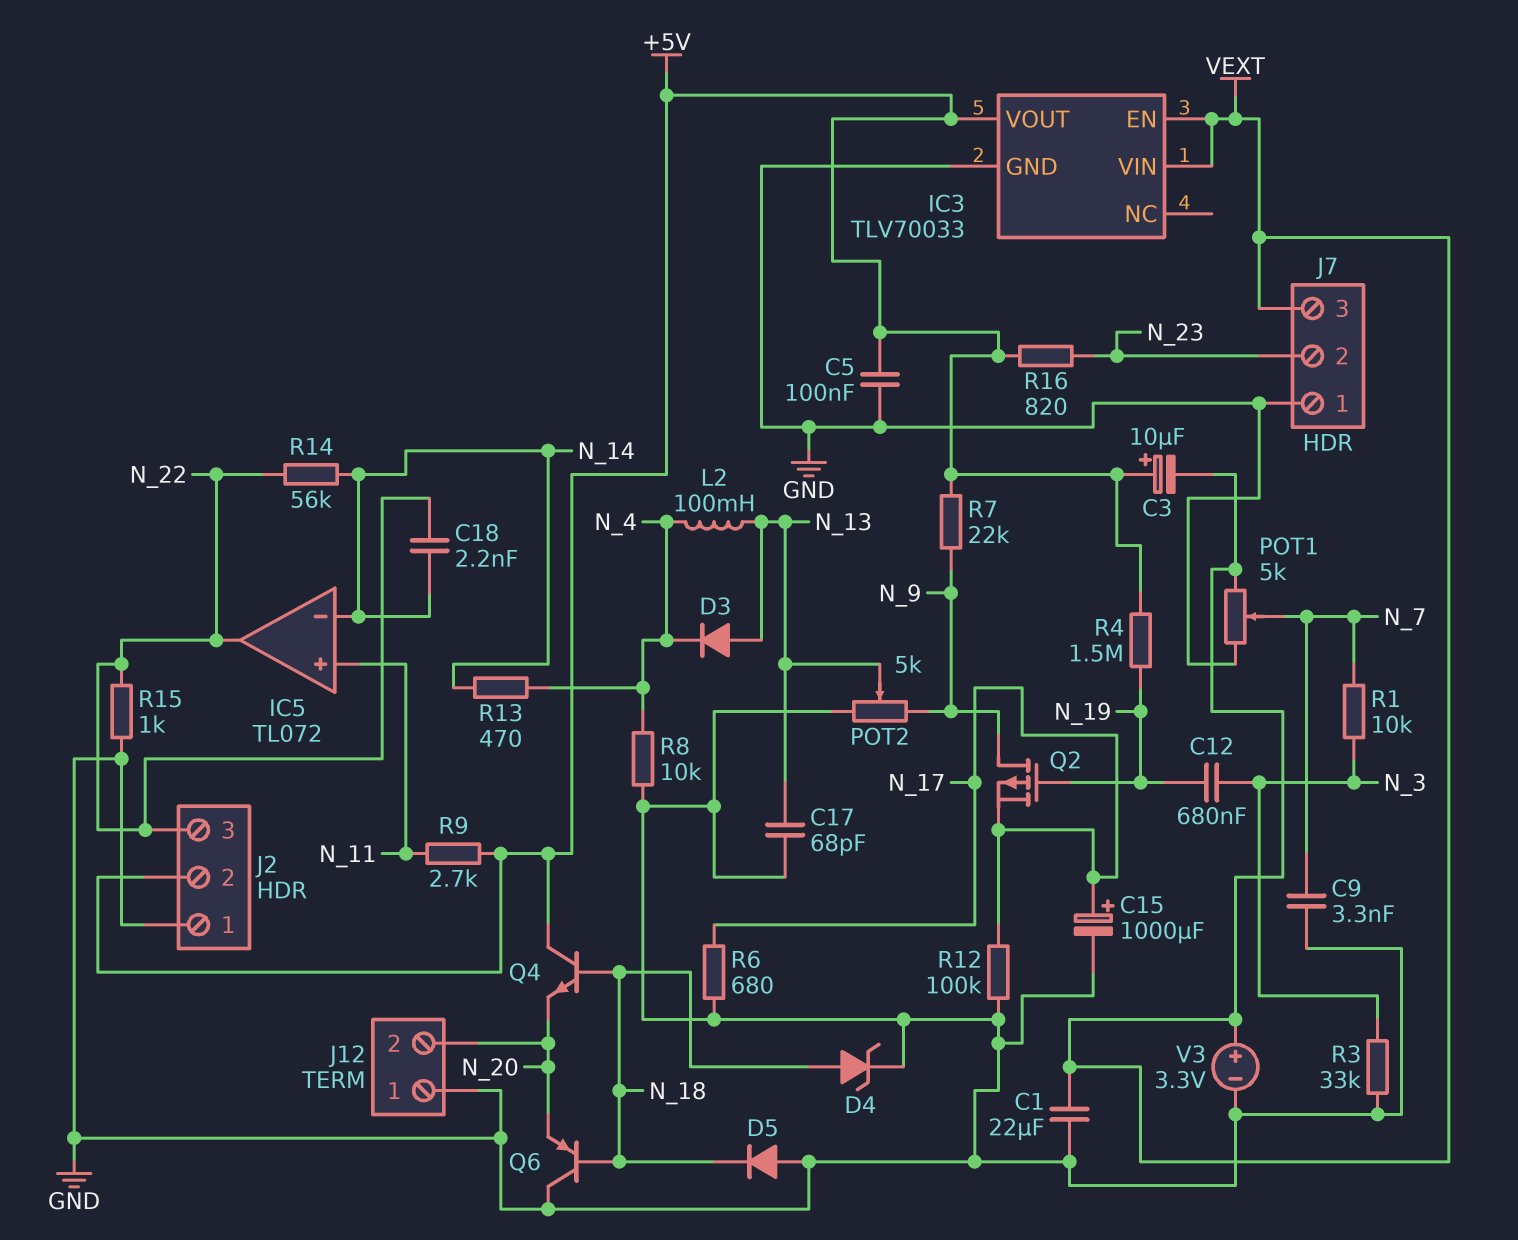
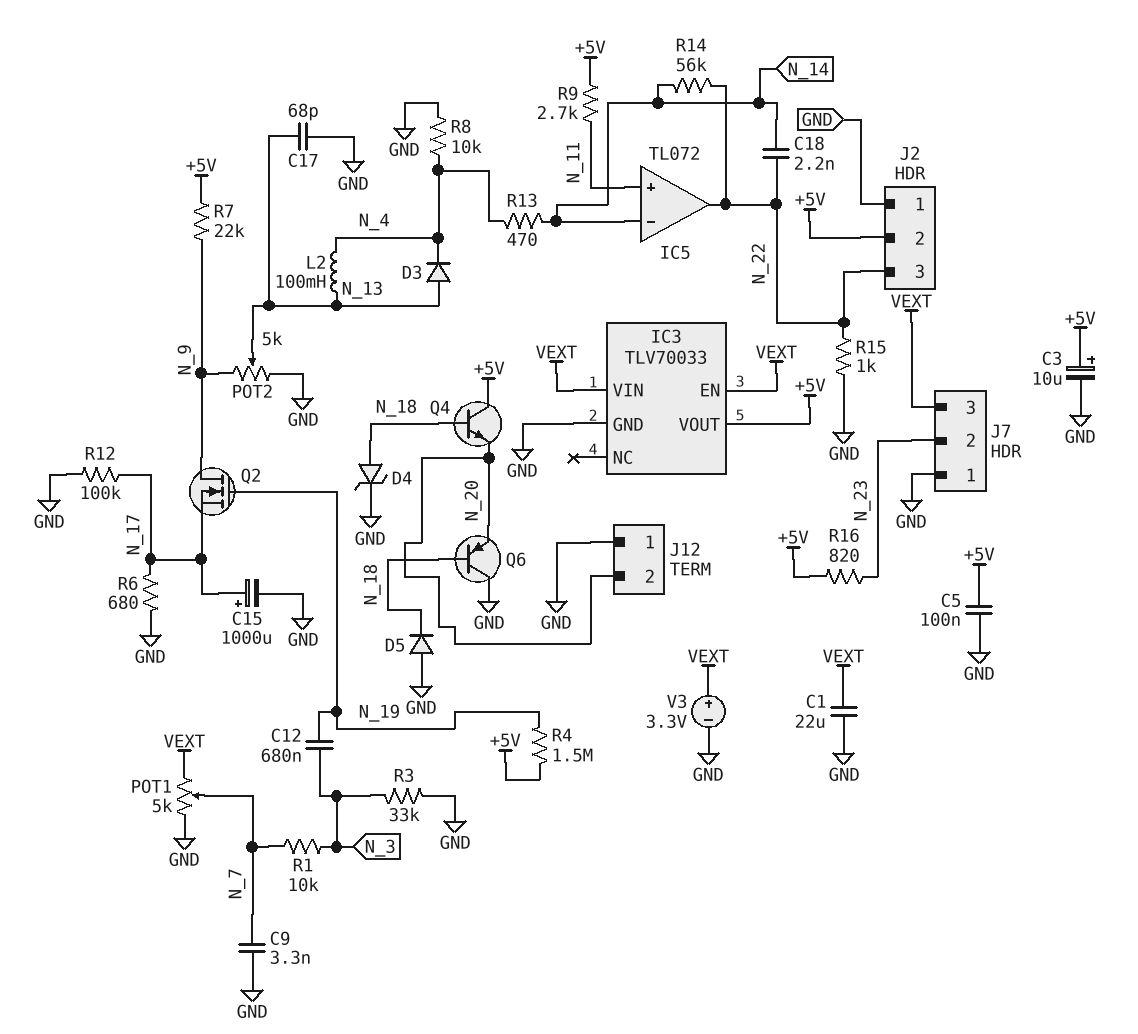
C3: 10uF (plus +5V, minus VEXT) -> 10uF (plus +5V, minus GND)
Q2: PMOS (G N_19, D N_9, S N_17) -> NMOS (G N_19, D N_9, S N_17)

